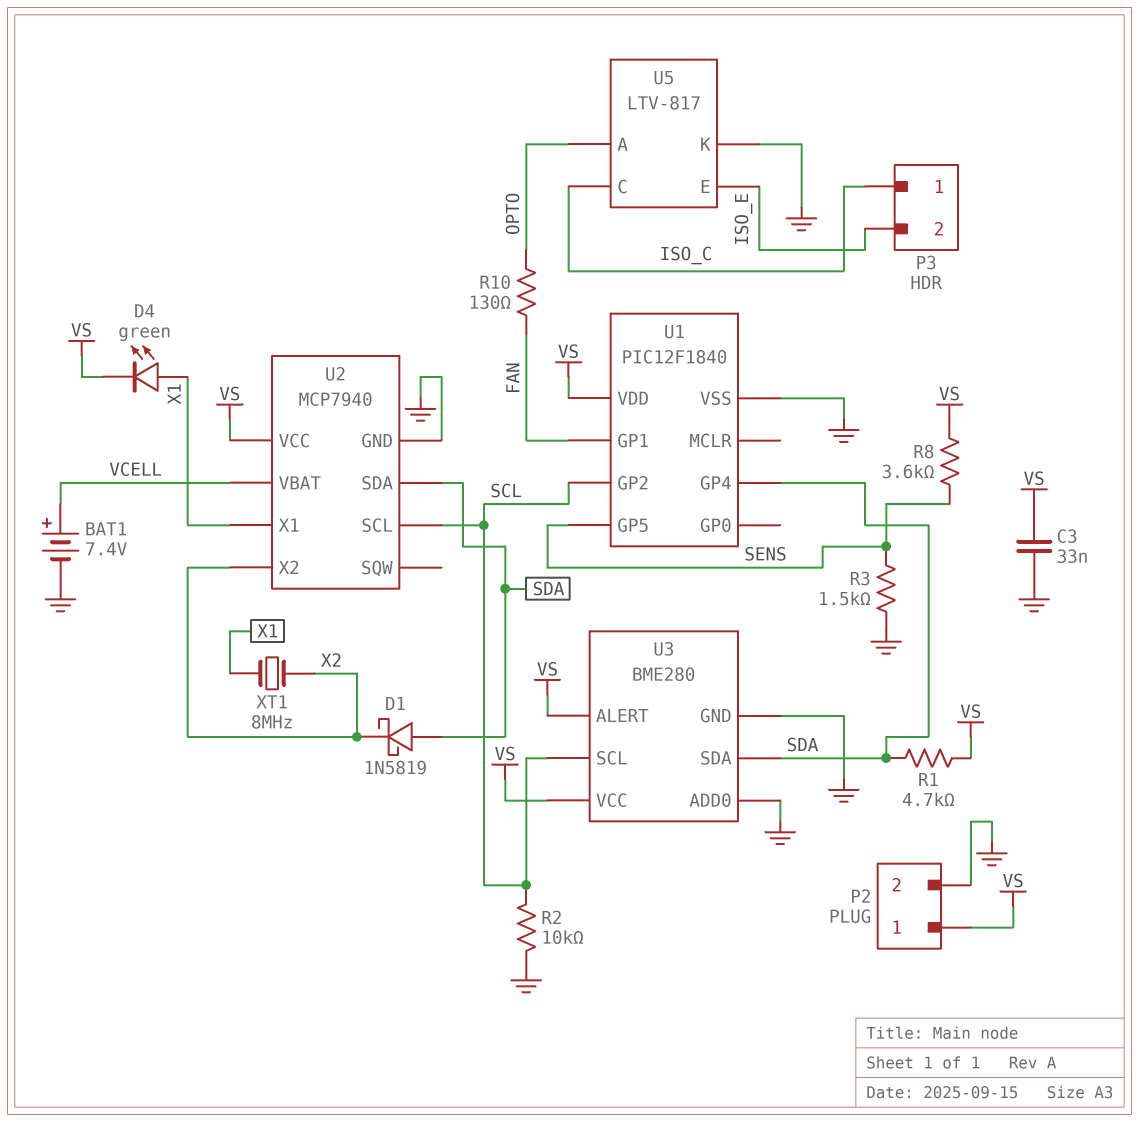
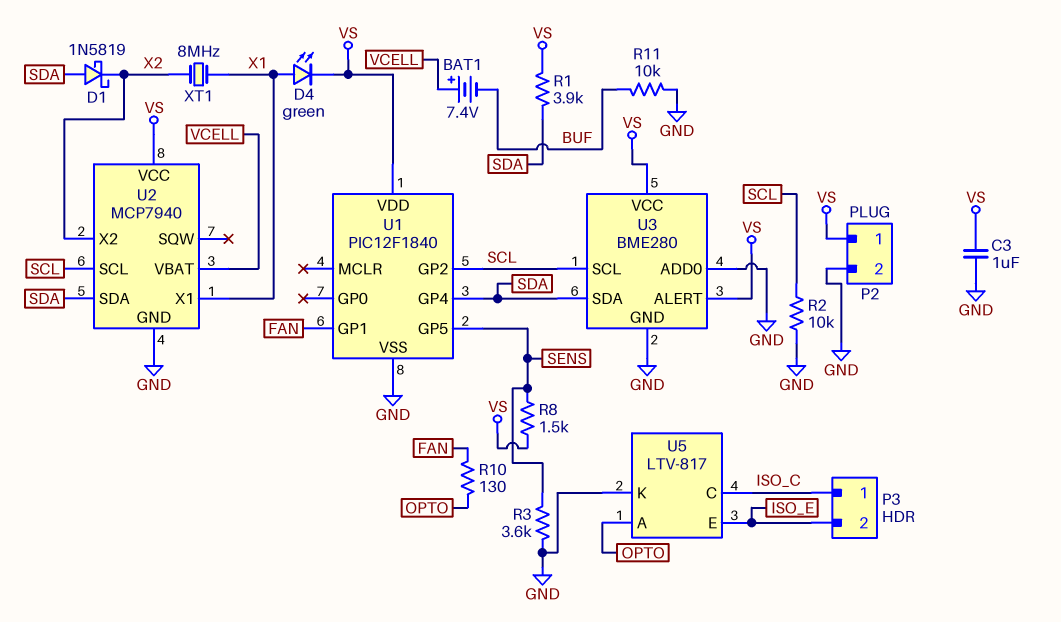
BAT1: 7.4V (plus VCELL, minus GND) -> 7.4V (plus VCELL, minus BUF)
C3: 33nF (GND, VS) -> 1uF (GND, VS)
R1: 4.7k (SDA, VS) -> 3.9k (SDA, VS)
R3: 1.5k (GND, SENS) -> 3.6k (GND, SENS)
R8: 3.6k (SENS, VS) -> 1.5k (SENS, VS)
R11: none -> 10k (BUF, GND)

